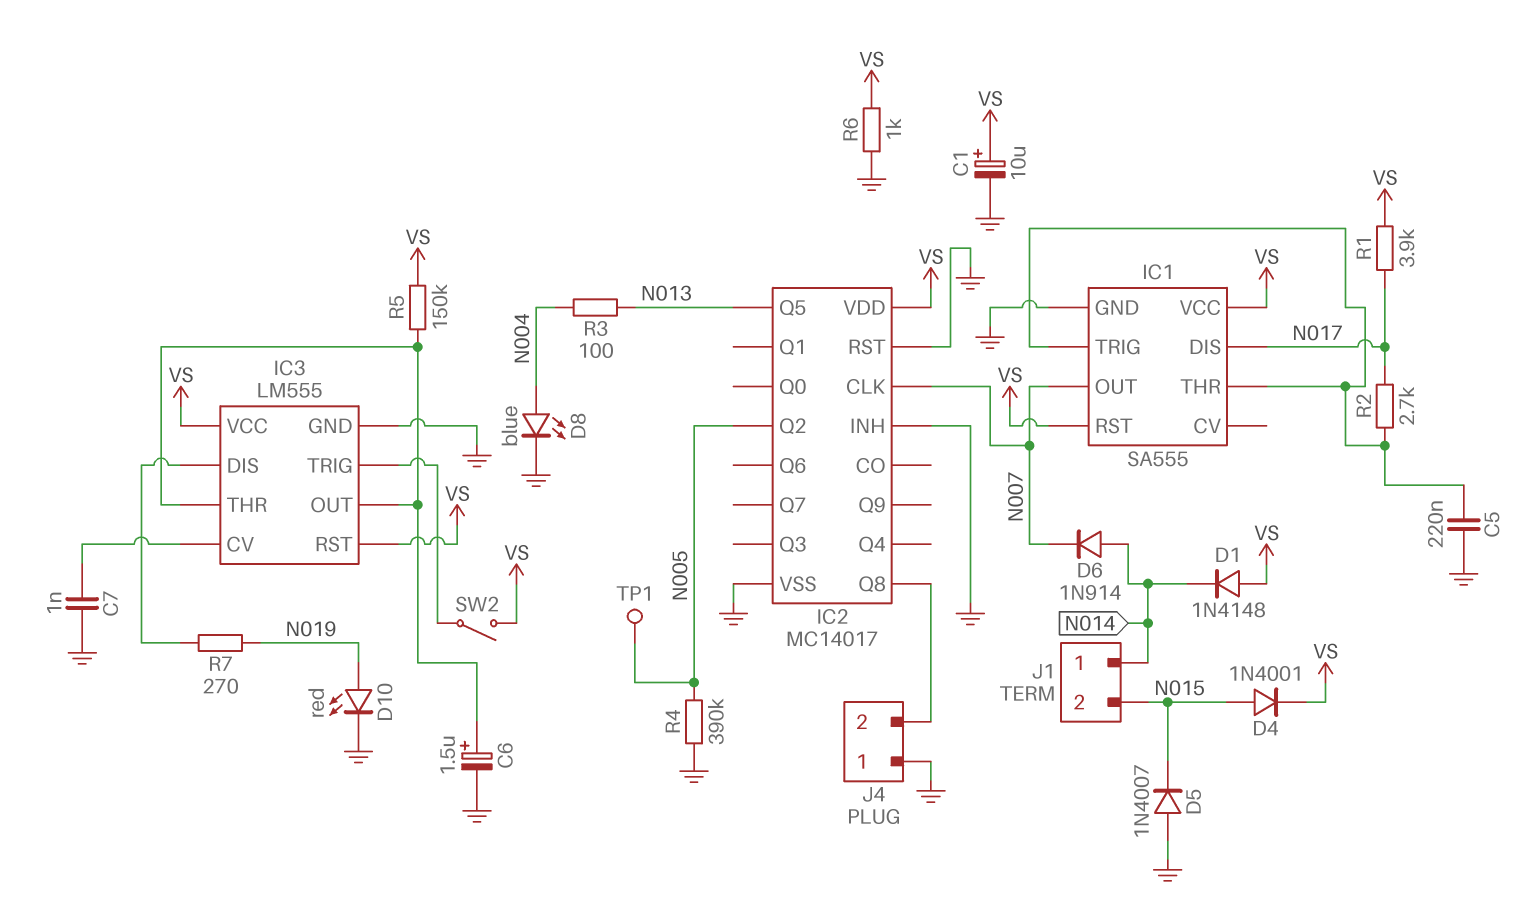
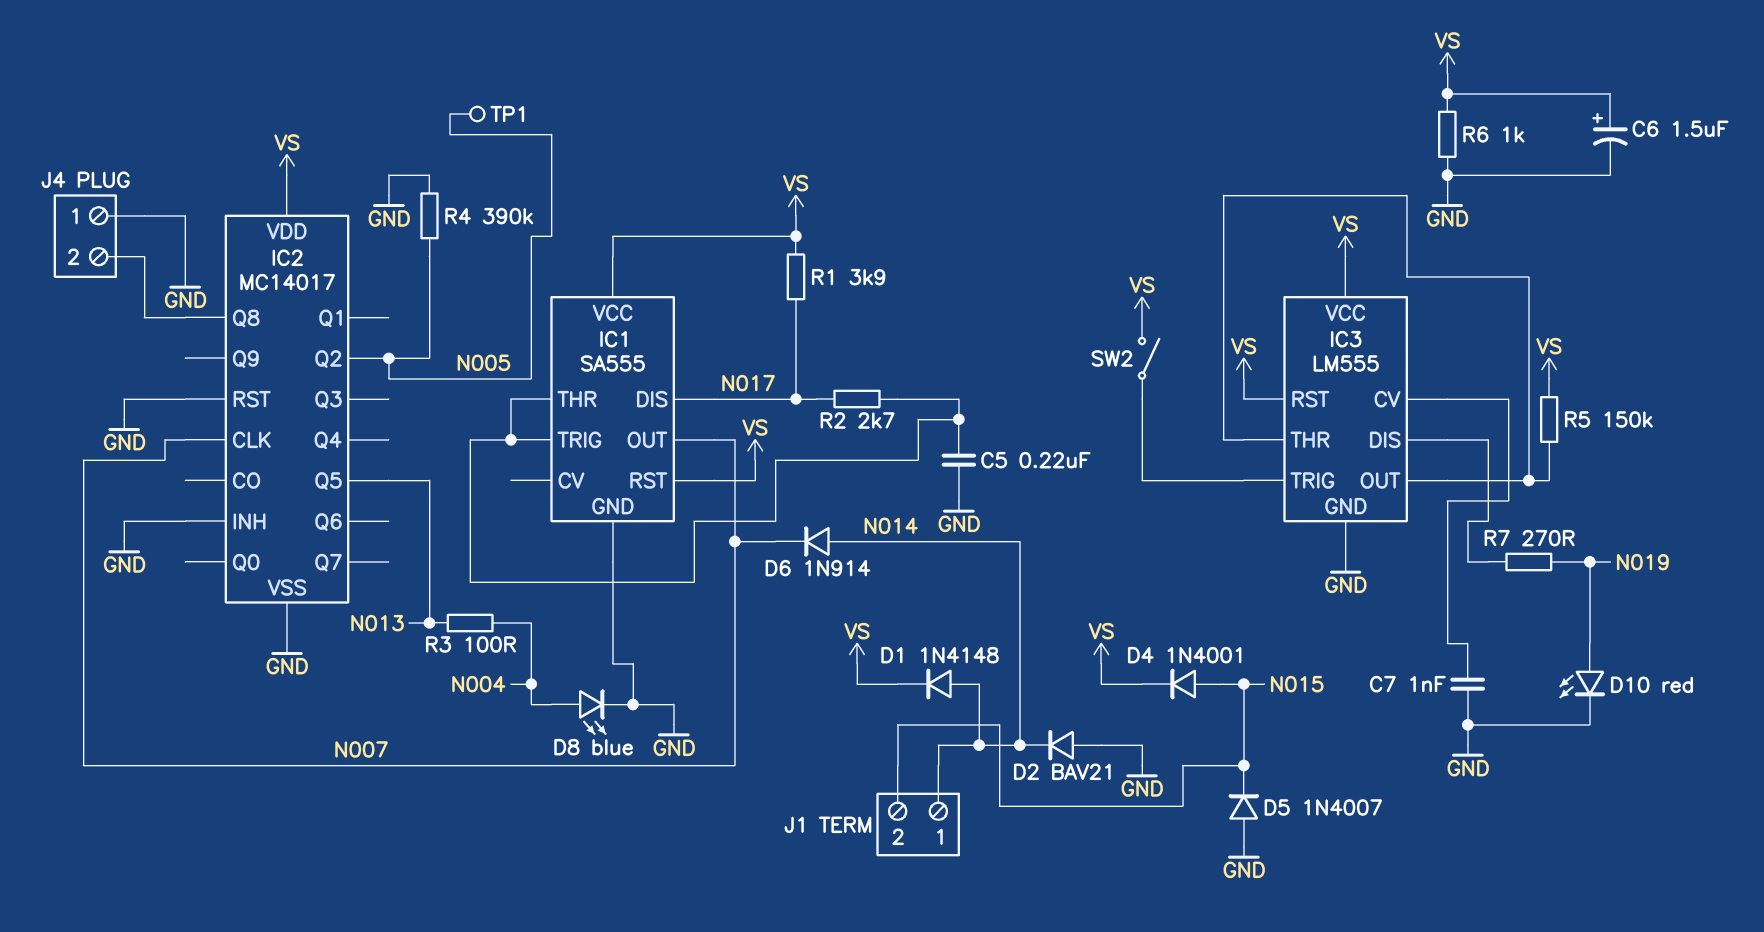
C1: 10uF (plus VS, minus GND) -> none
C6: 1.5uF (plus IC3/OUT, minus GND) -> 1.5uF (plus VS, minus GND)
D1: diode 1N4148 (A VS, K N014) -> diode 1N4148 (A N014, K VS)
D2: none -> diode BAV21 (A GND, K N014)

